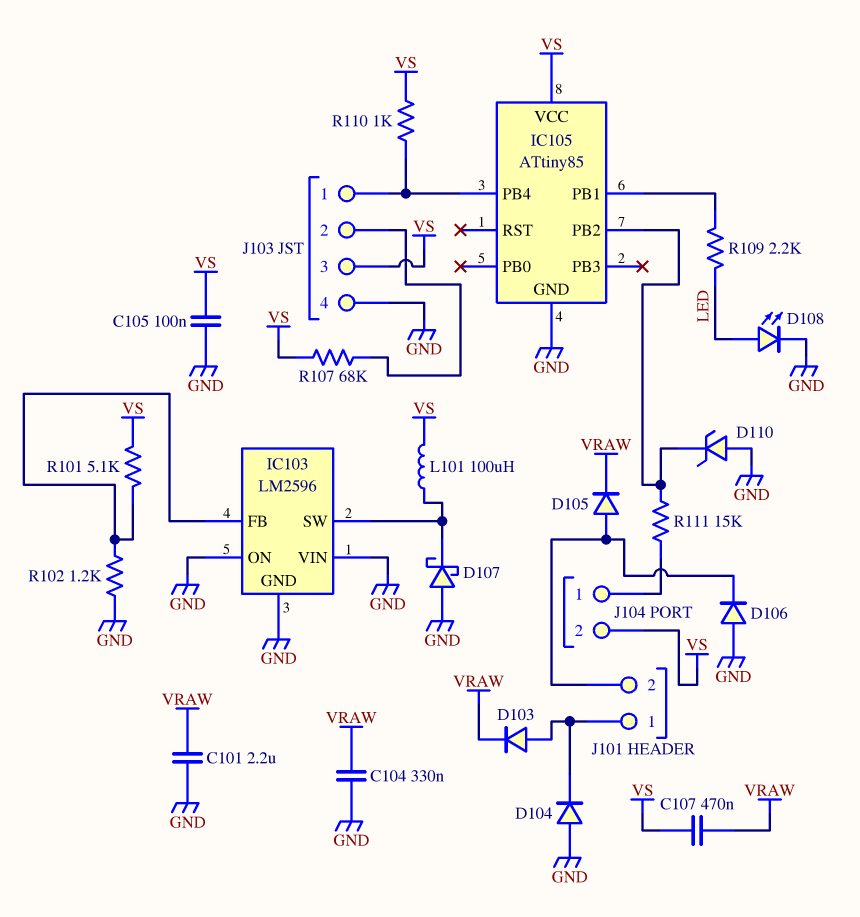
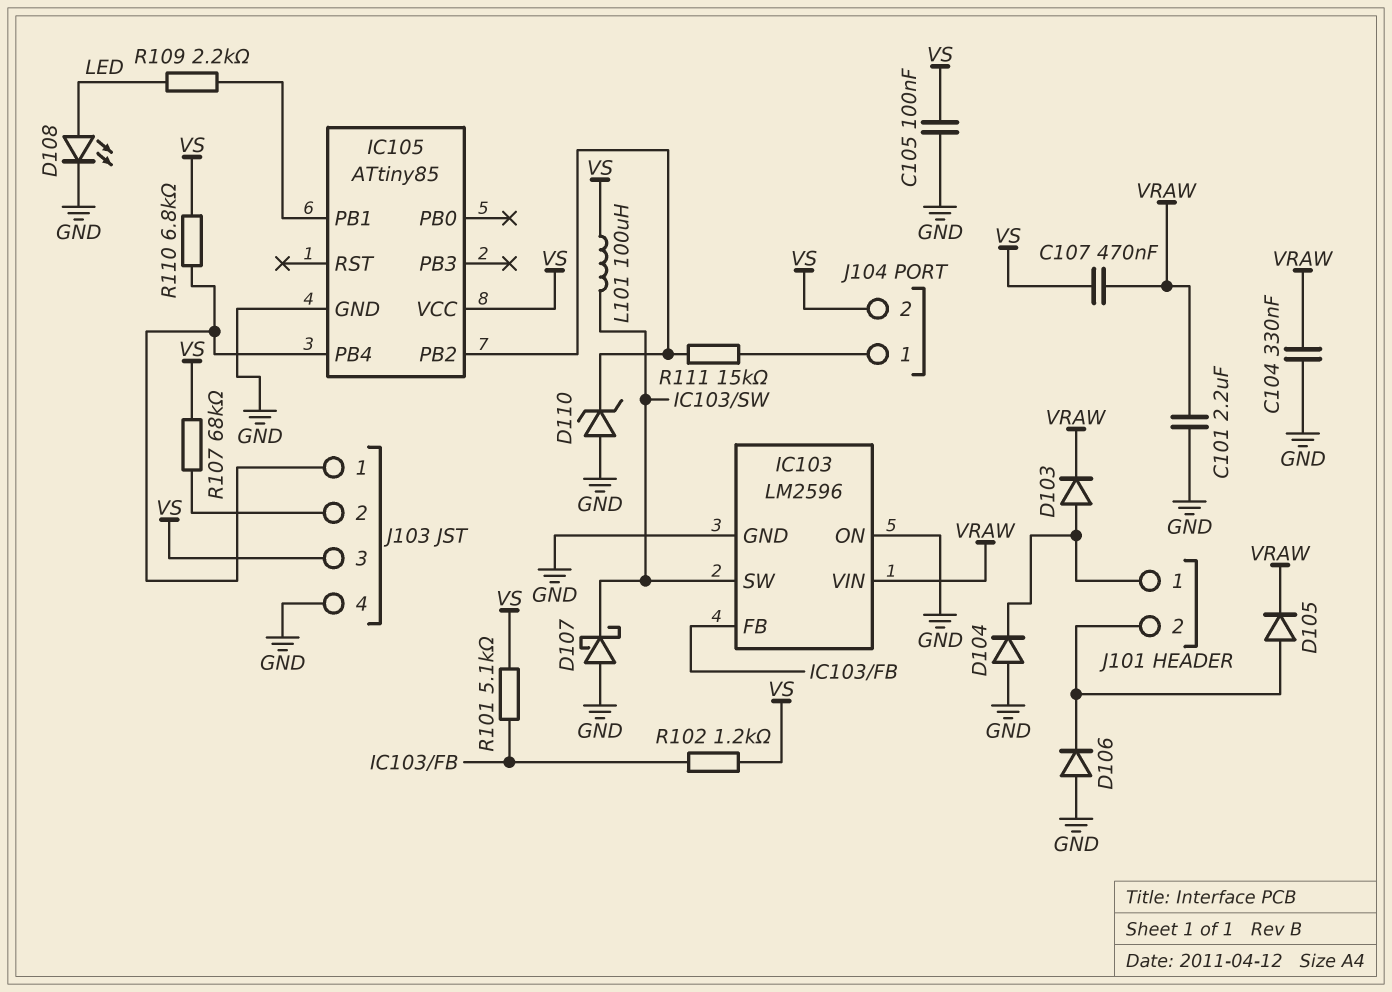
IC103 pin VIN: GND -> VRAW
R102: 1.2k (GND, IC103/FB) -> 1.2k (IC103/FB, VS)
R110: 1k (IC105/PB4, VS) -> 6.8k (IC105/PB4, VS)

